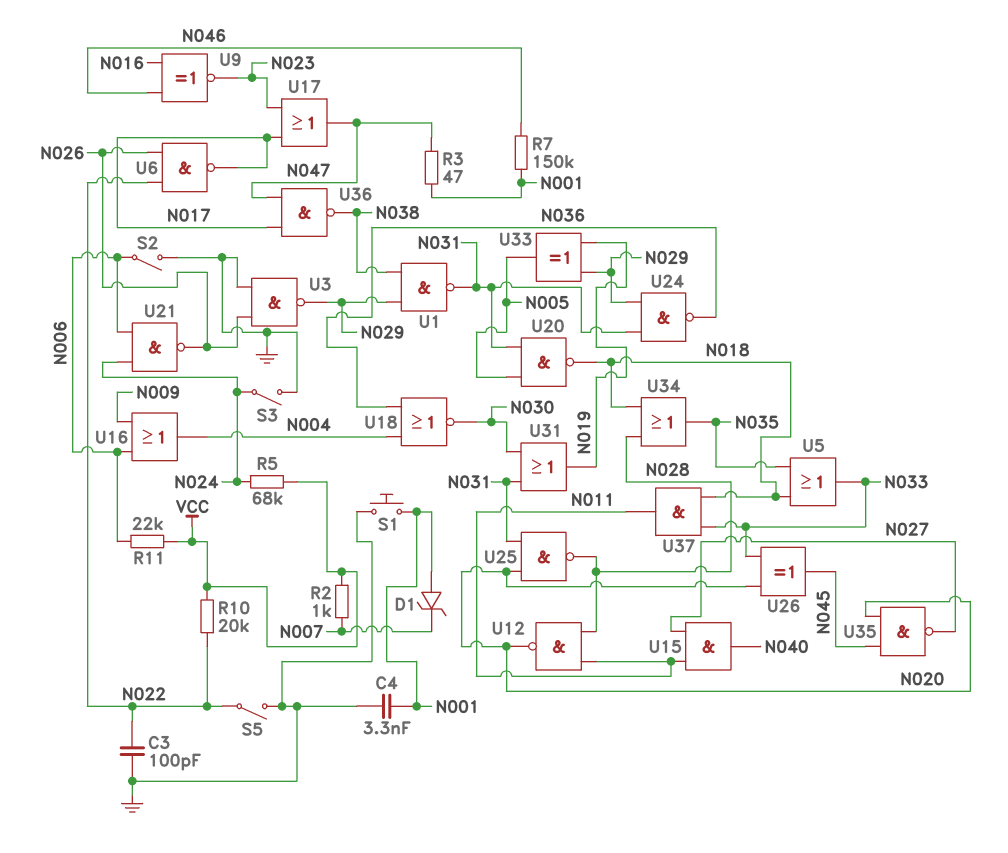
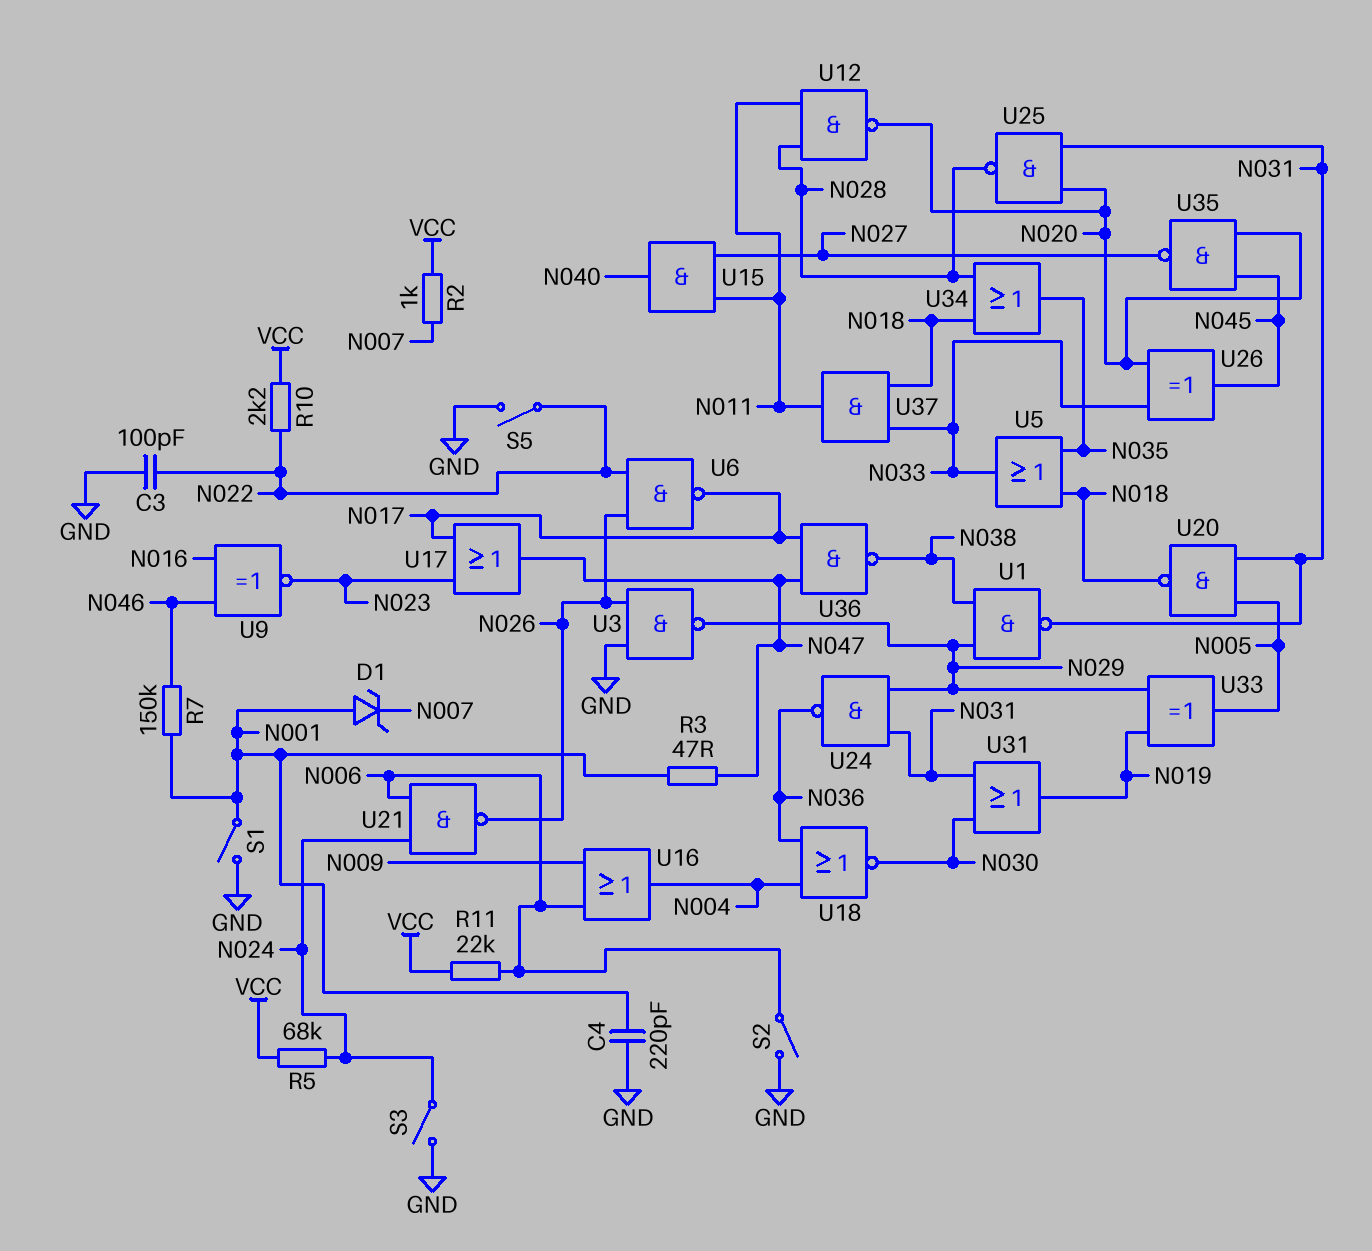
C4: 3.3nF (GND, N001) -> 220pF (GND, N001)
R10: 20k (N022, VCC) -> 2.2k (N022, VCC)
S1: button (GND, N001) -> switch (GND, N001)

